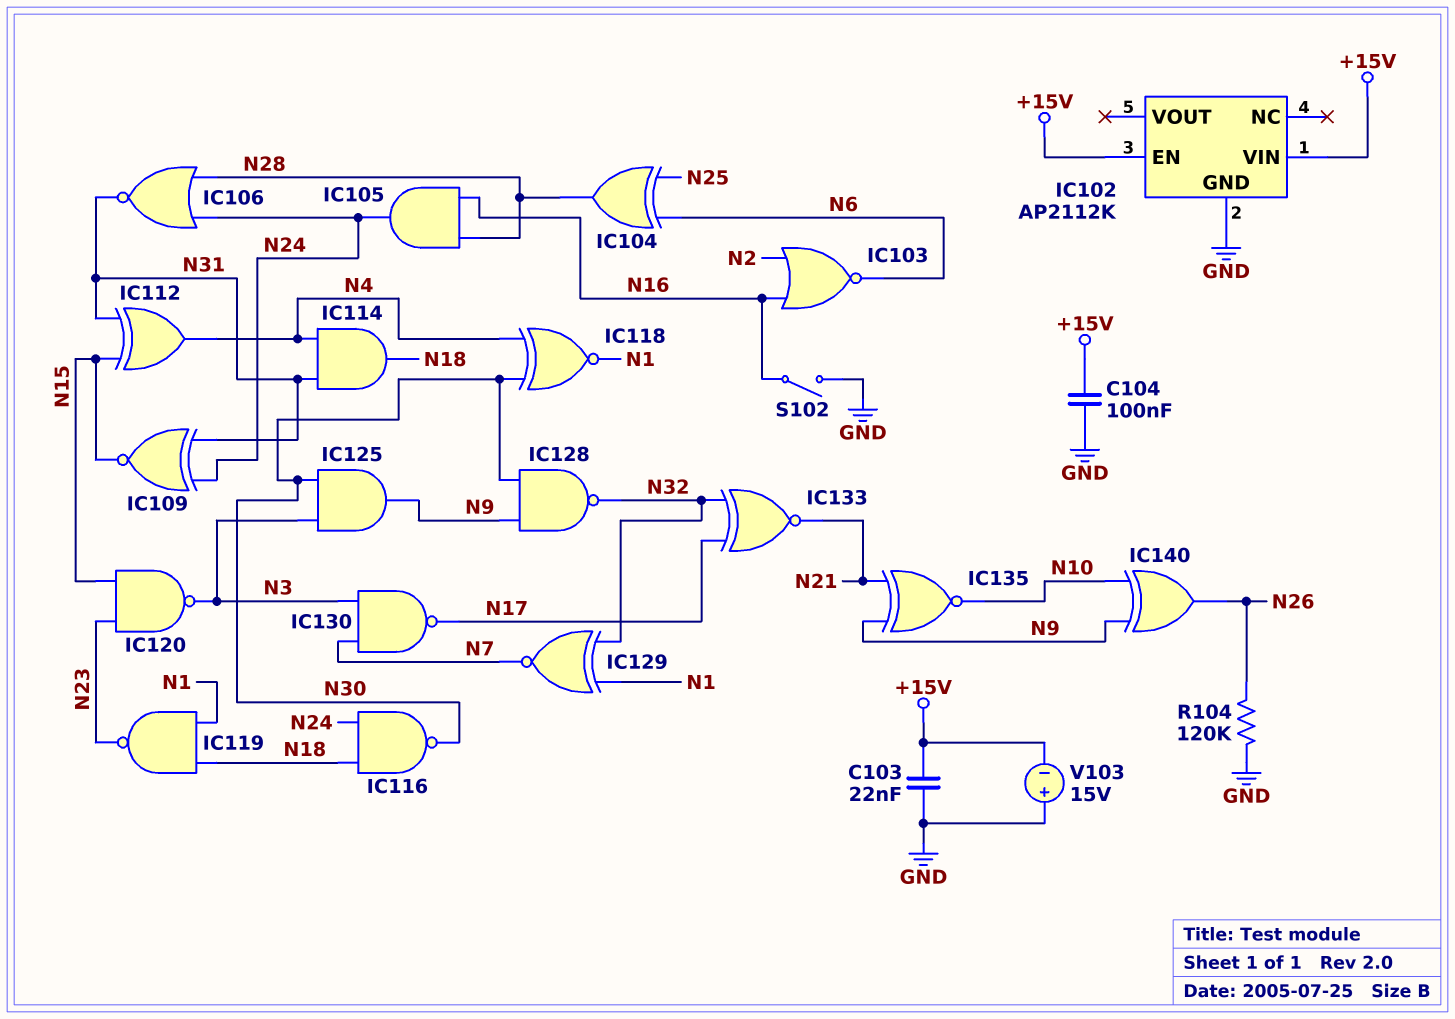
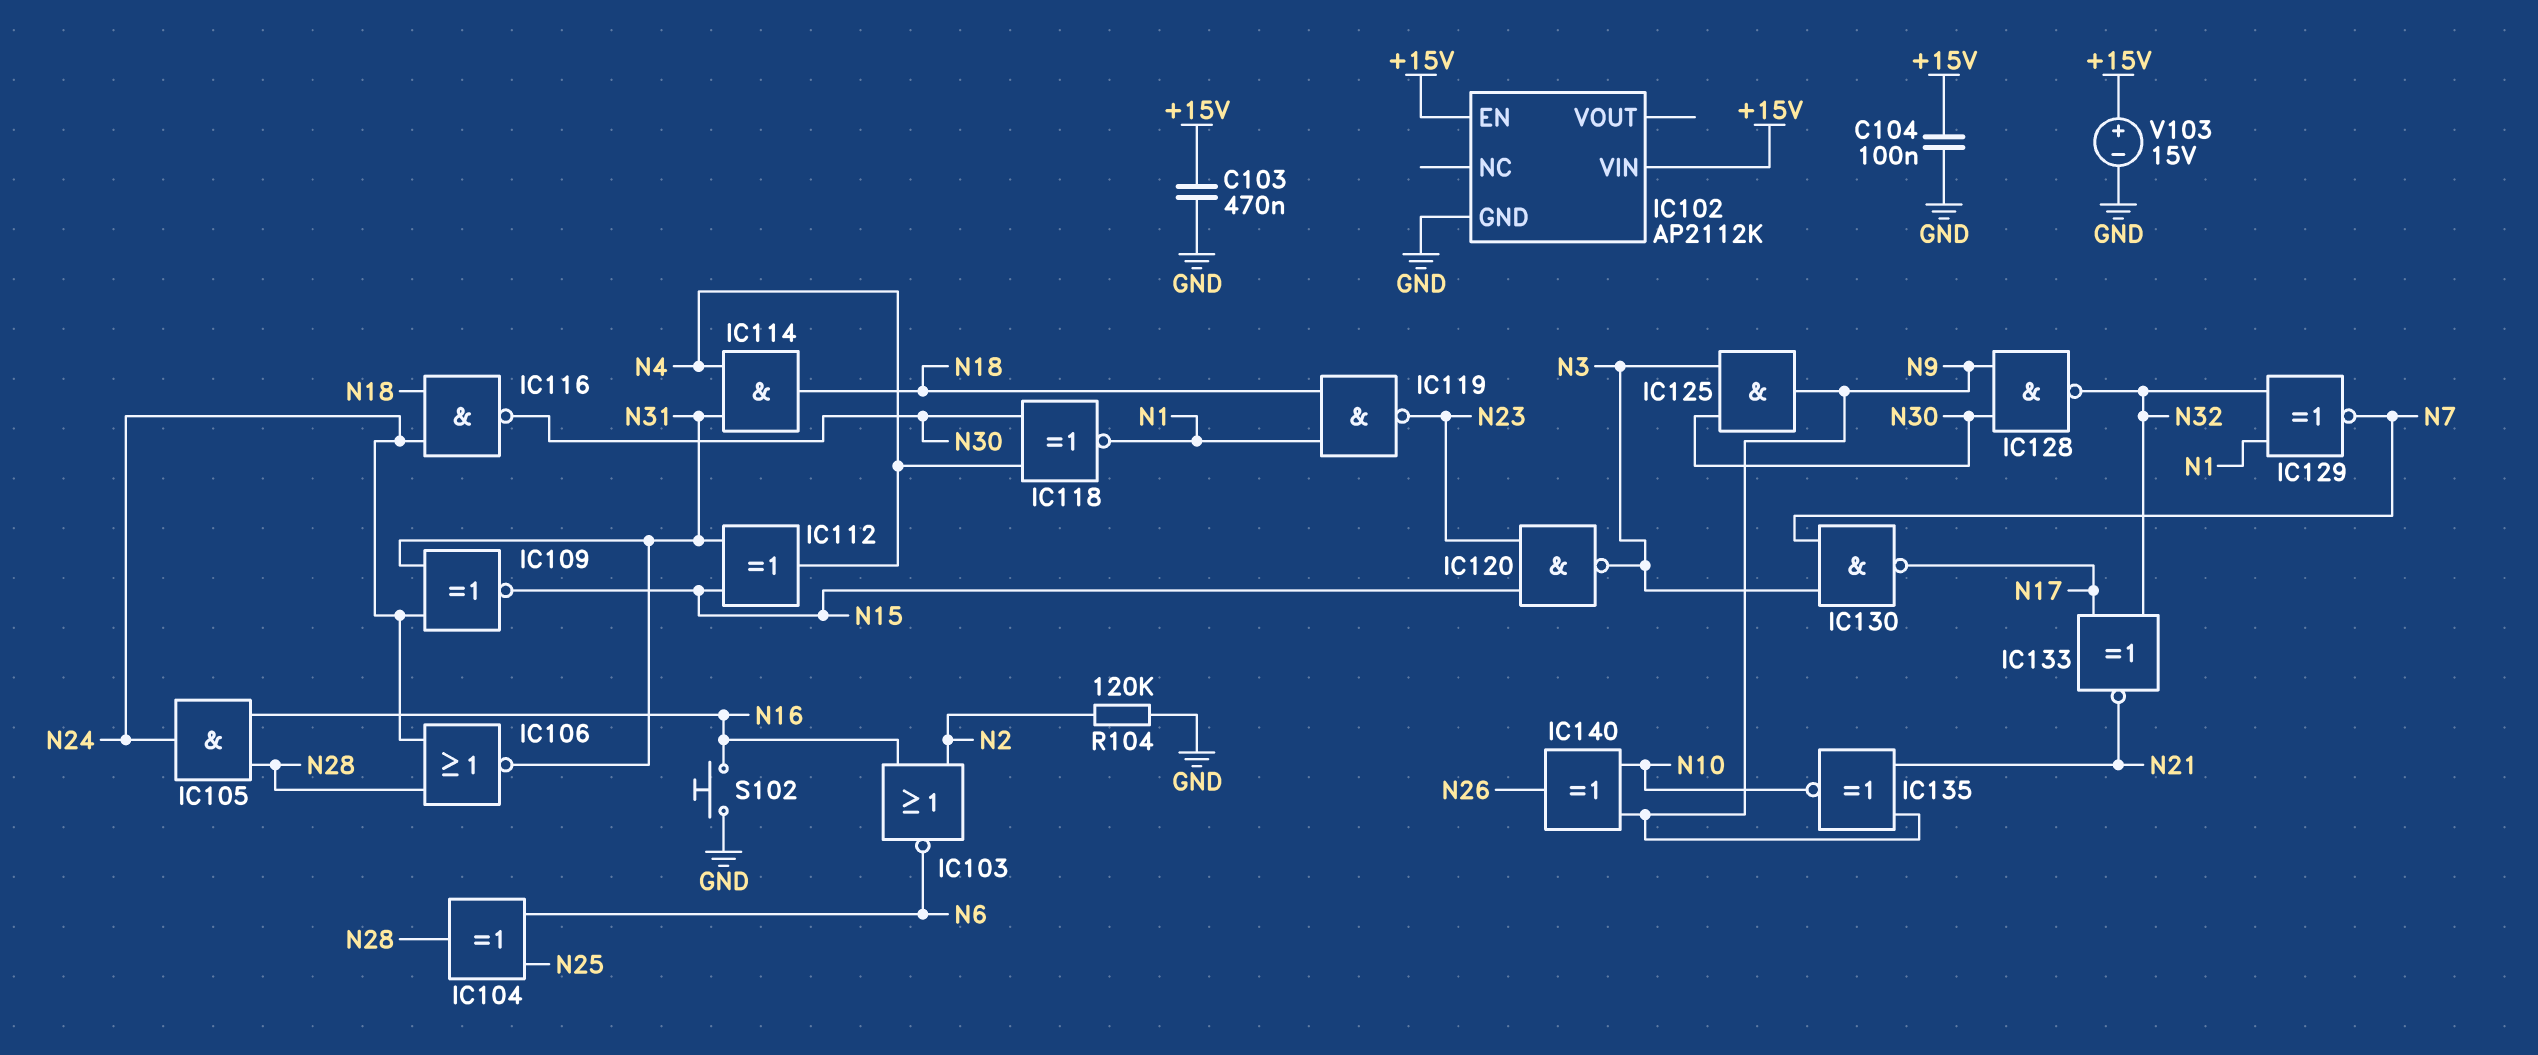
C103: 22nF (+15V, GND) -> 470nF (+15V, GND)
R104: 120k (GND, N26) -> 120k (GND, N2)
S102: switch (GND, N16) -> button (GND, N16)
V103: 15V (plus GND, minus +15V) -> 15V (plus +15V, minus GND)

